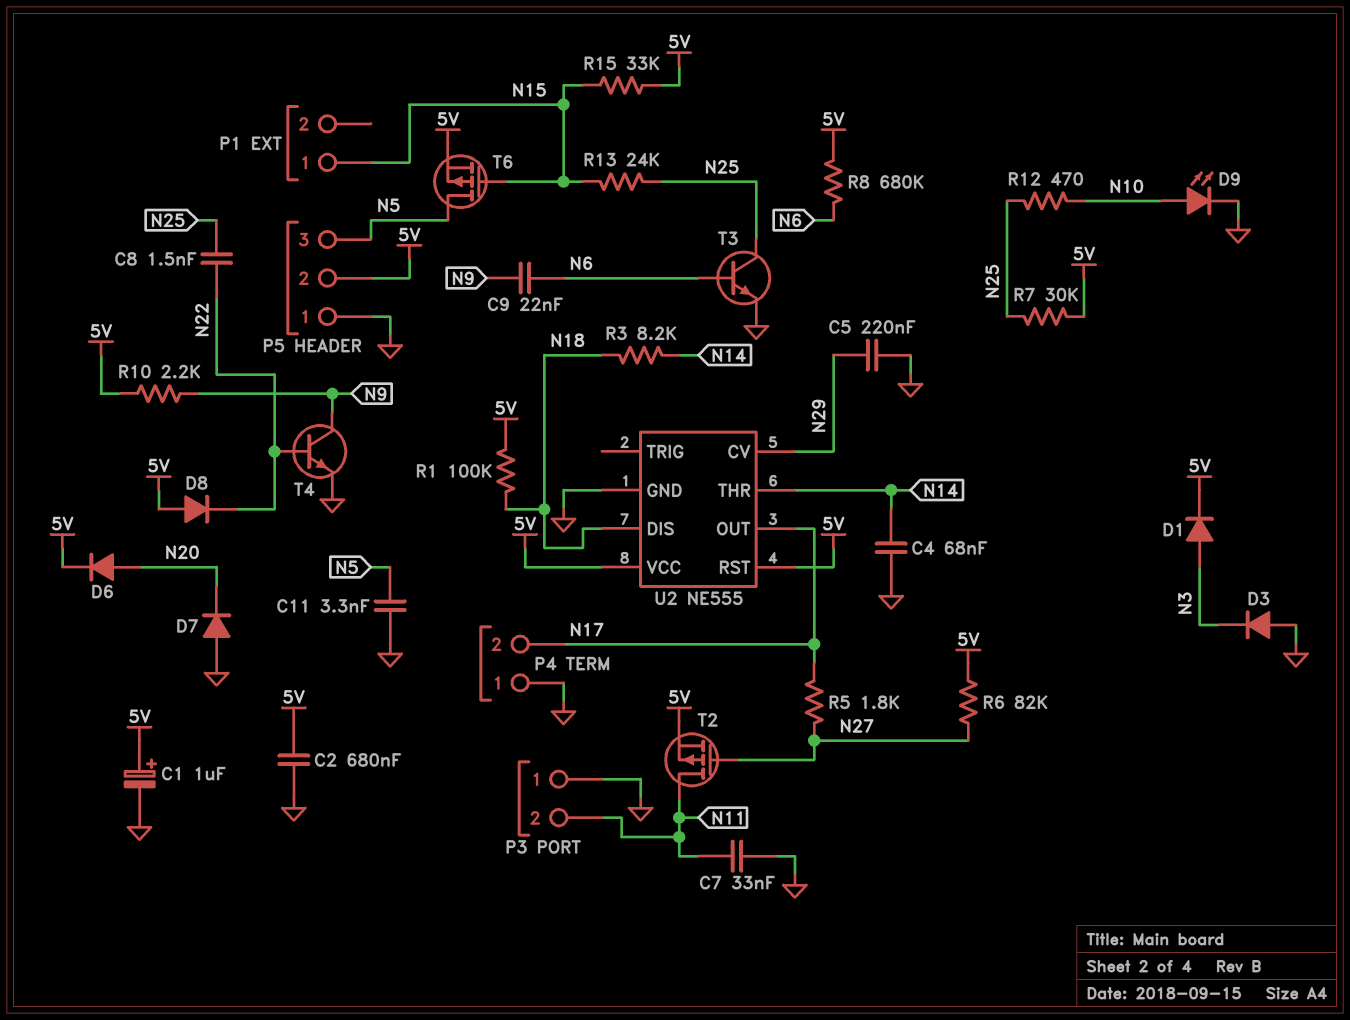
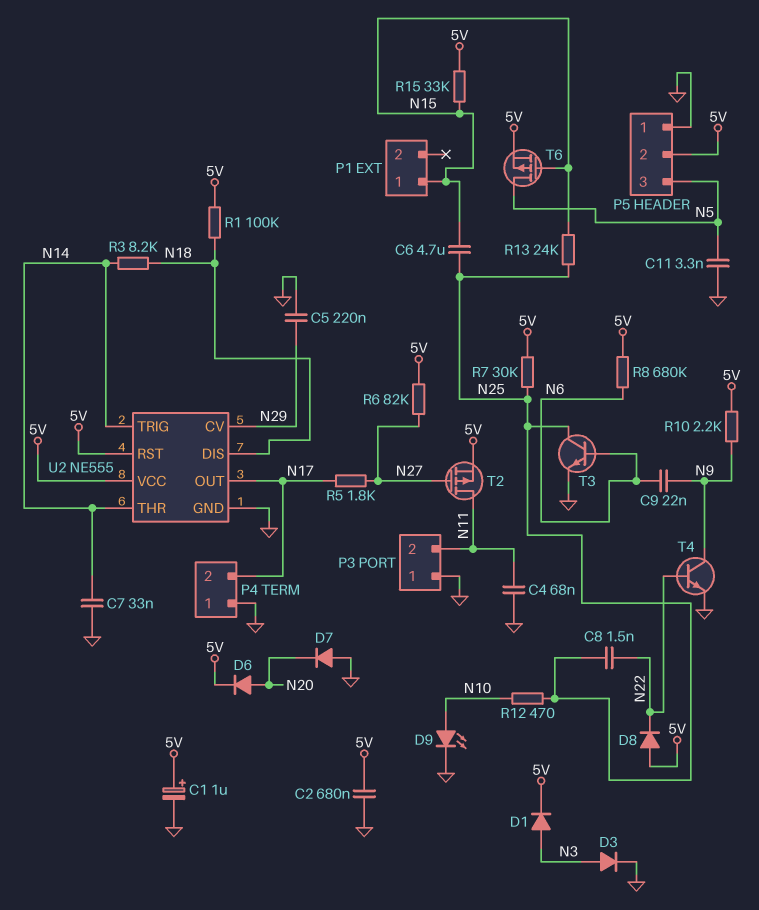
C4: 68nF (GND, N14) -> 68nF (GND, N11)
C6: none -> 4.7uF (N15, N25)
C7: 33nF (GND, N11) -> 33nF (GND, N14)
D3: diode (A GND, K N3) -> diode (A N3, K GND)
U2 pin TRIG: none -> N14

